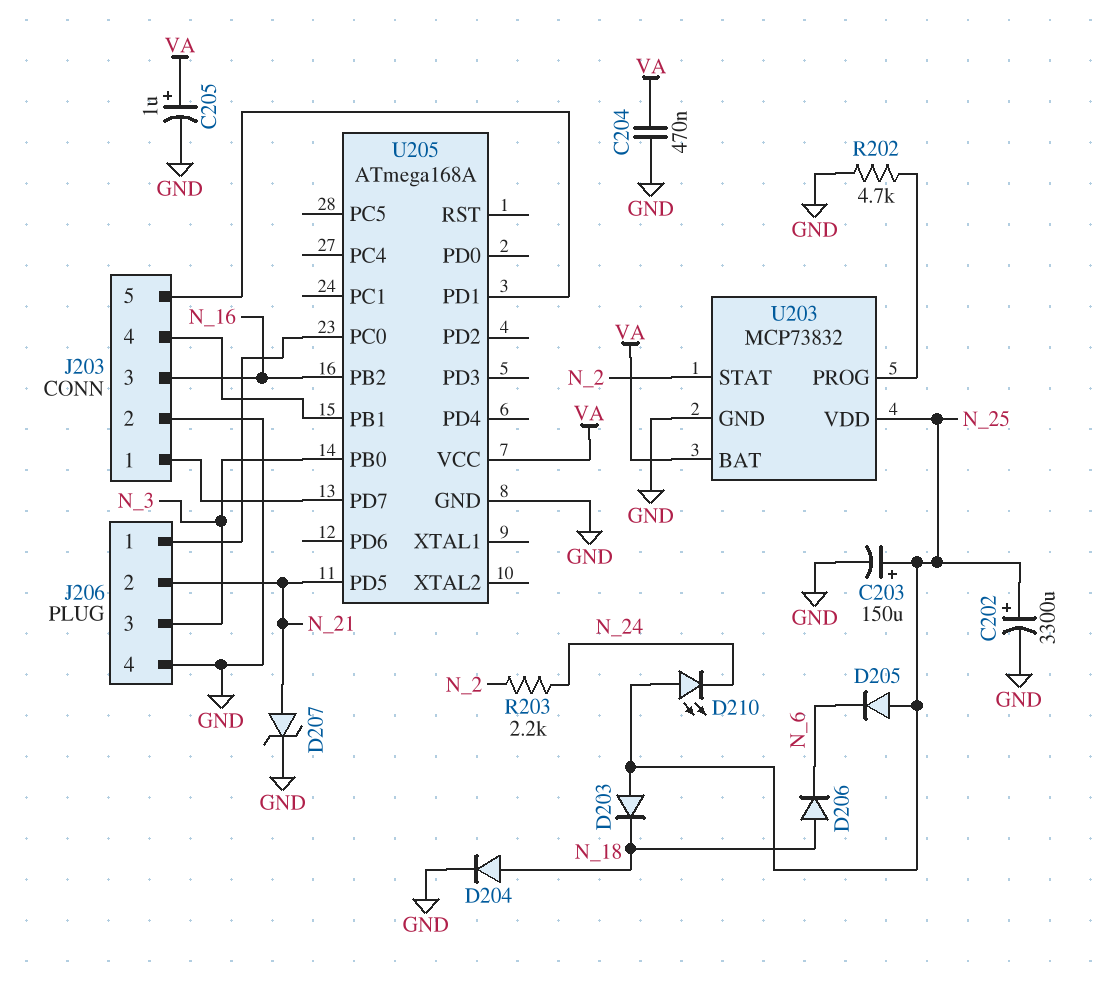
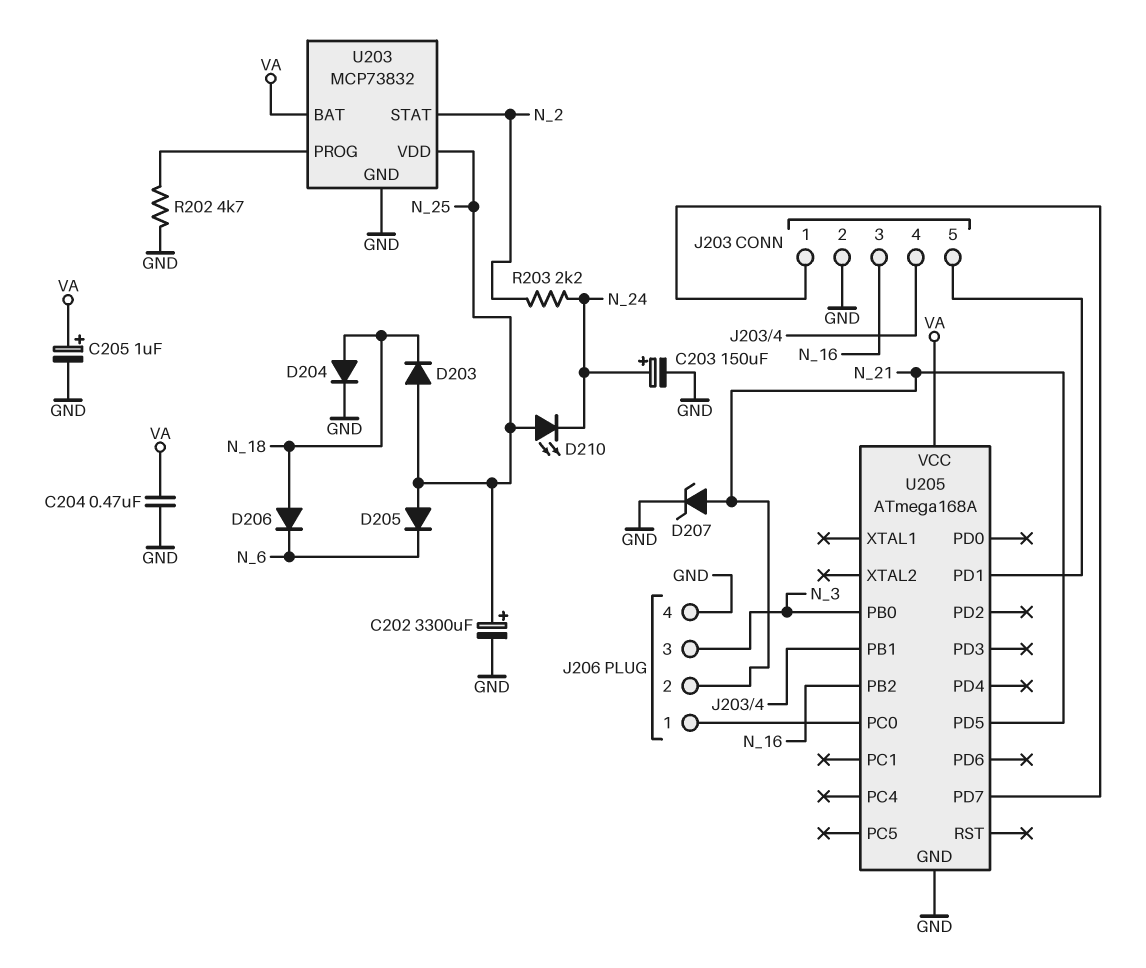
C203: 150uF (plus N_25, minus GND) -> 150uF (plus N_24, minus GND)

